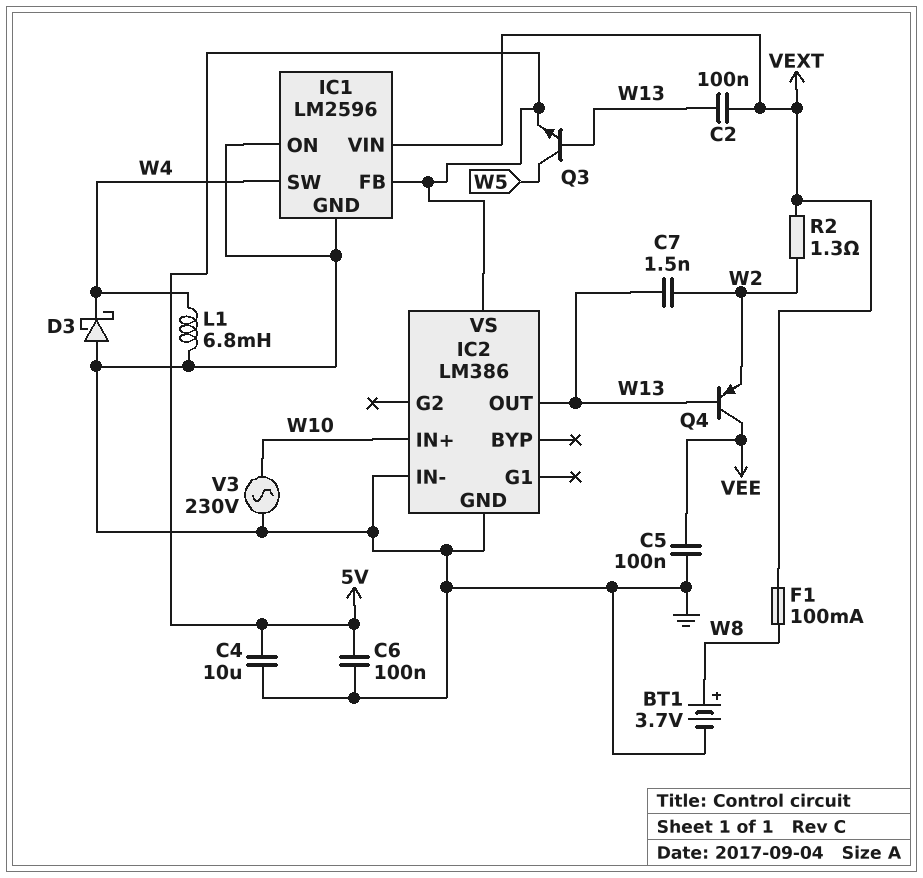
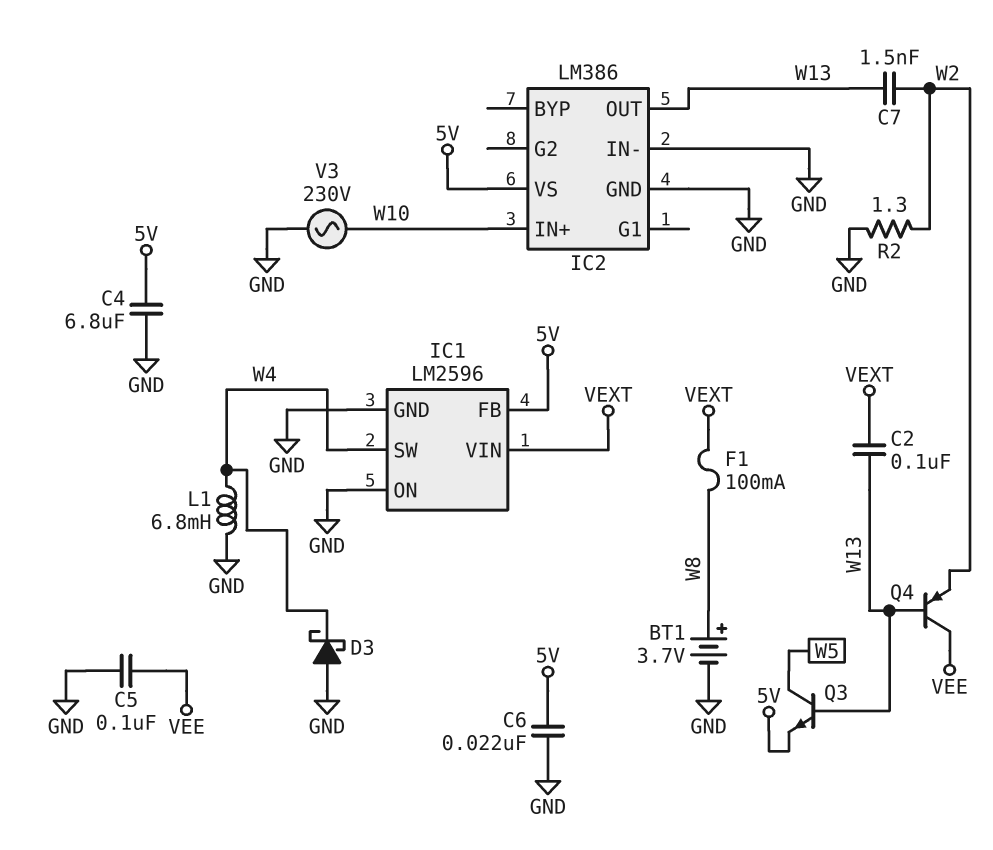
C4: 10uF (5V, GND) -> 6.8uF (5V, GND)
C6: 100nF (5V, GND) -> 22nF (5V, GND)
R2: 1.3 (VEXT, W2) -> 1.3 (GND, W2)

